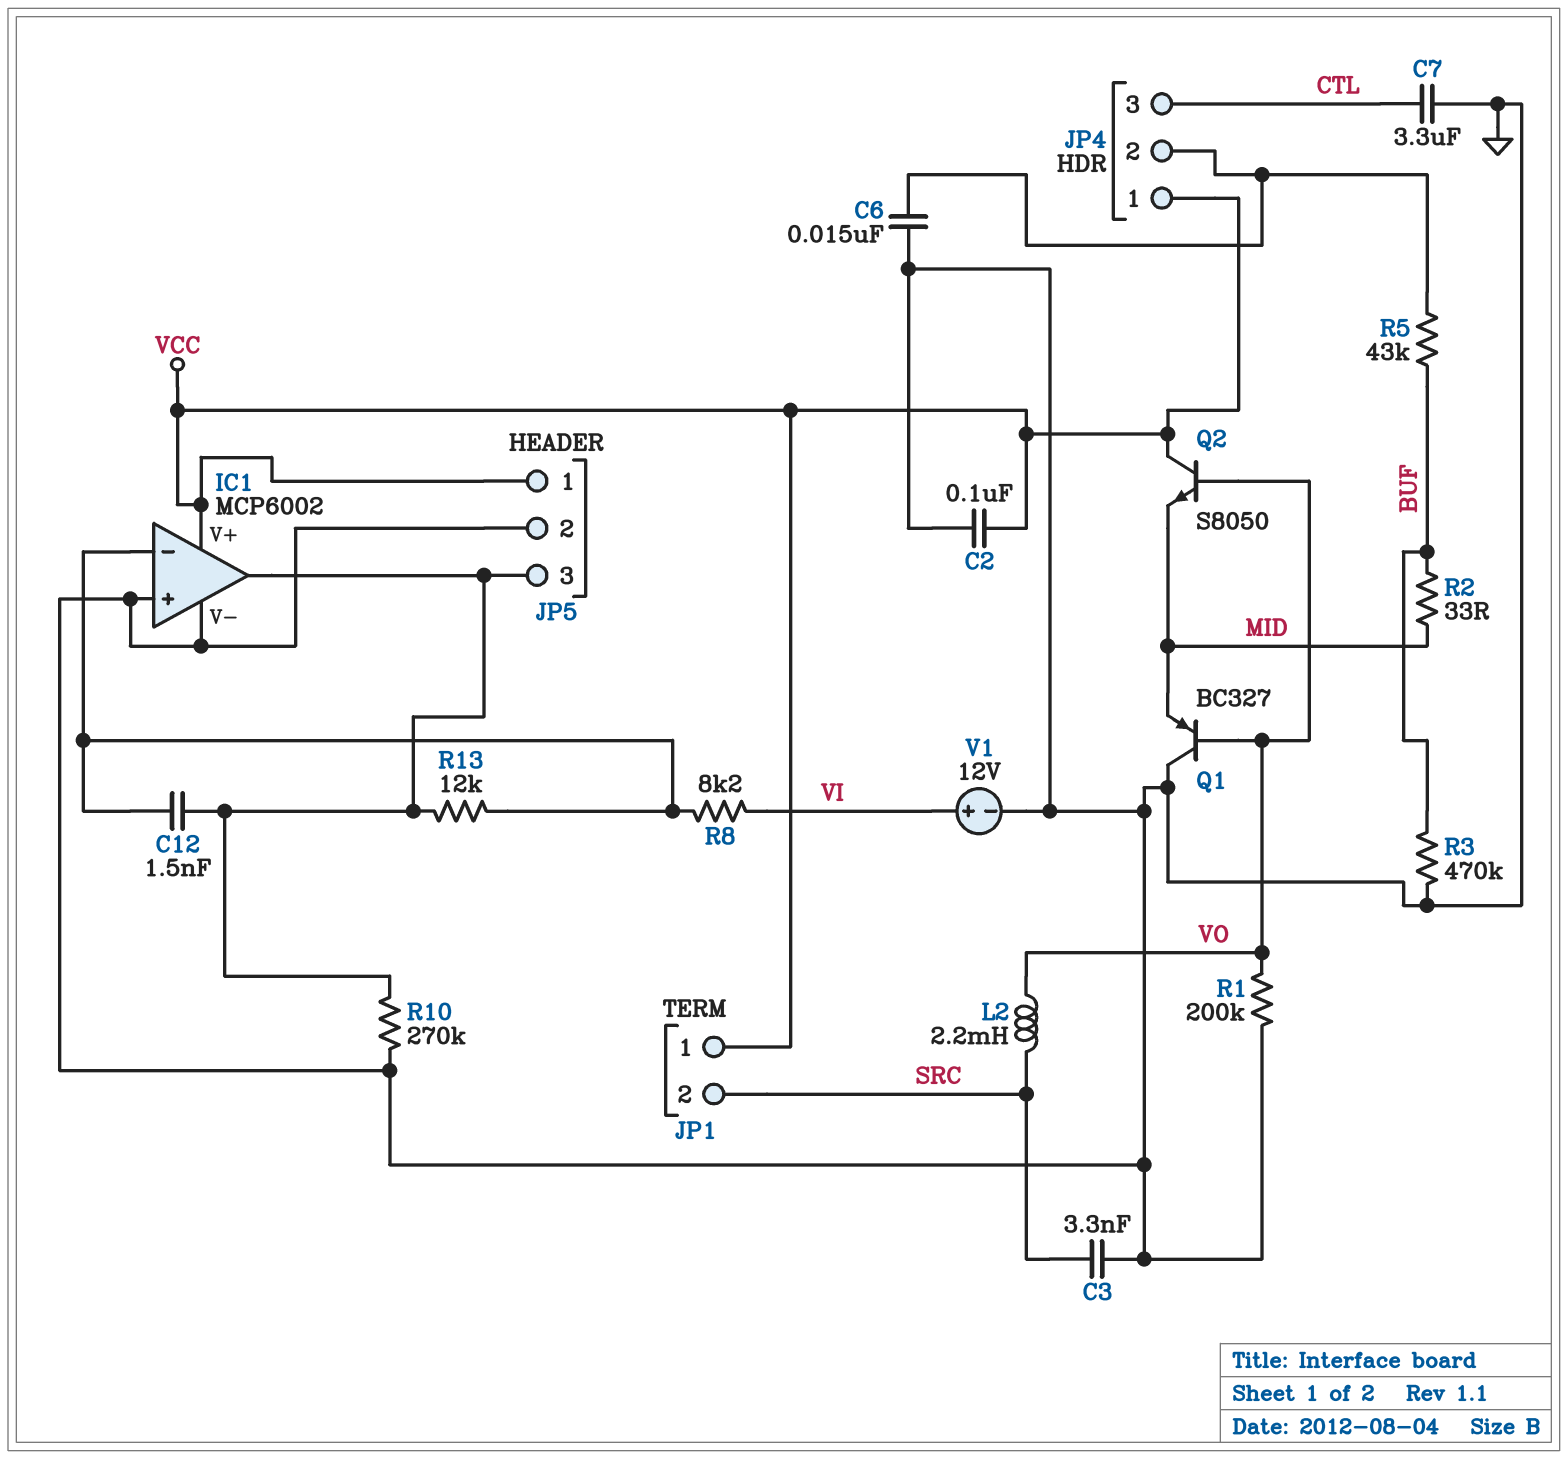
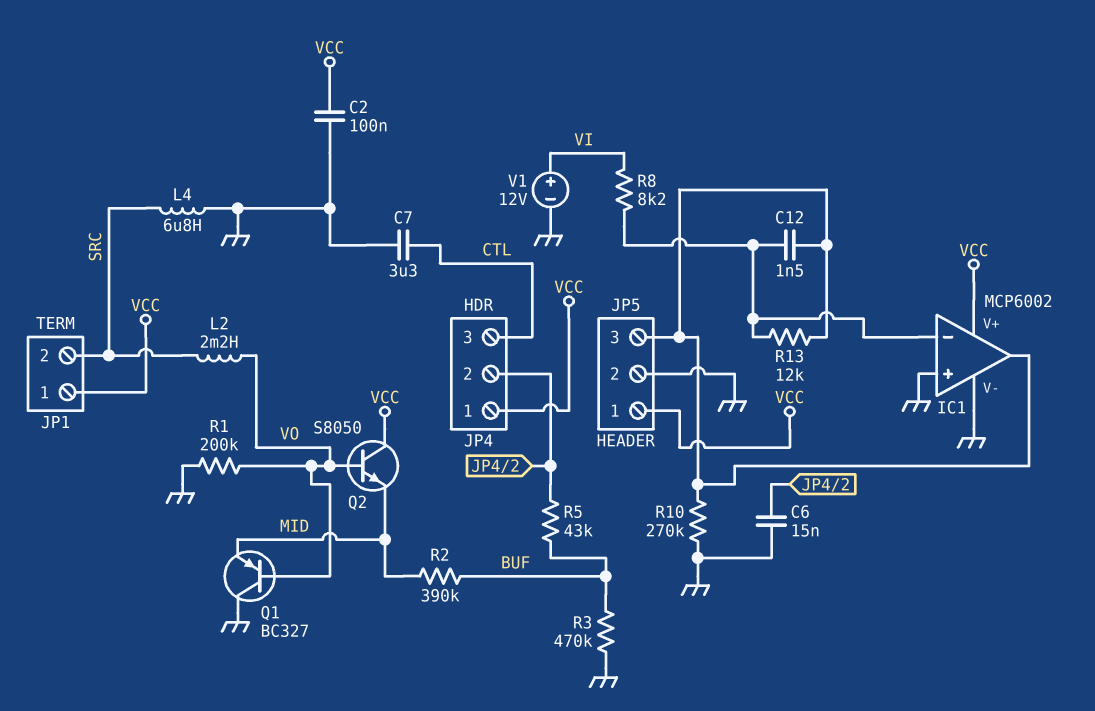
C3: 3.3nF (GND, SRC) -> none
L4: none -> 6.8uH (GND, SRC)
R2: 33 (BUF, MID) -> 390k (BUF, MID)

